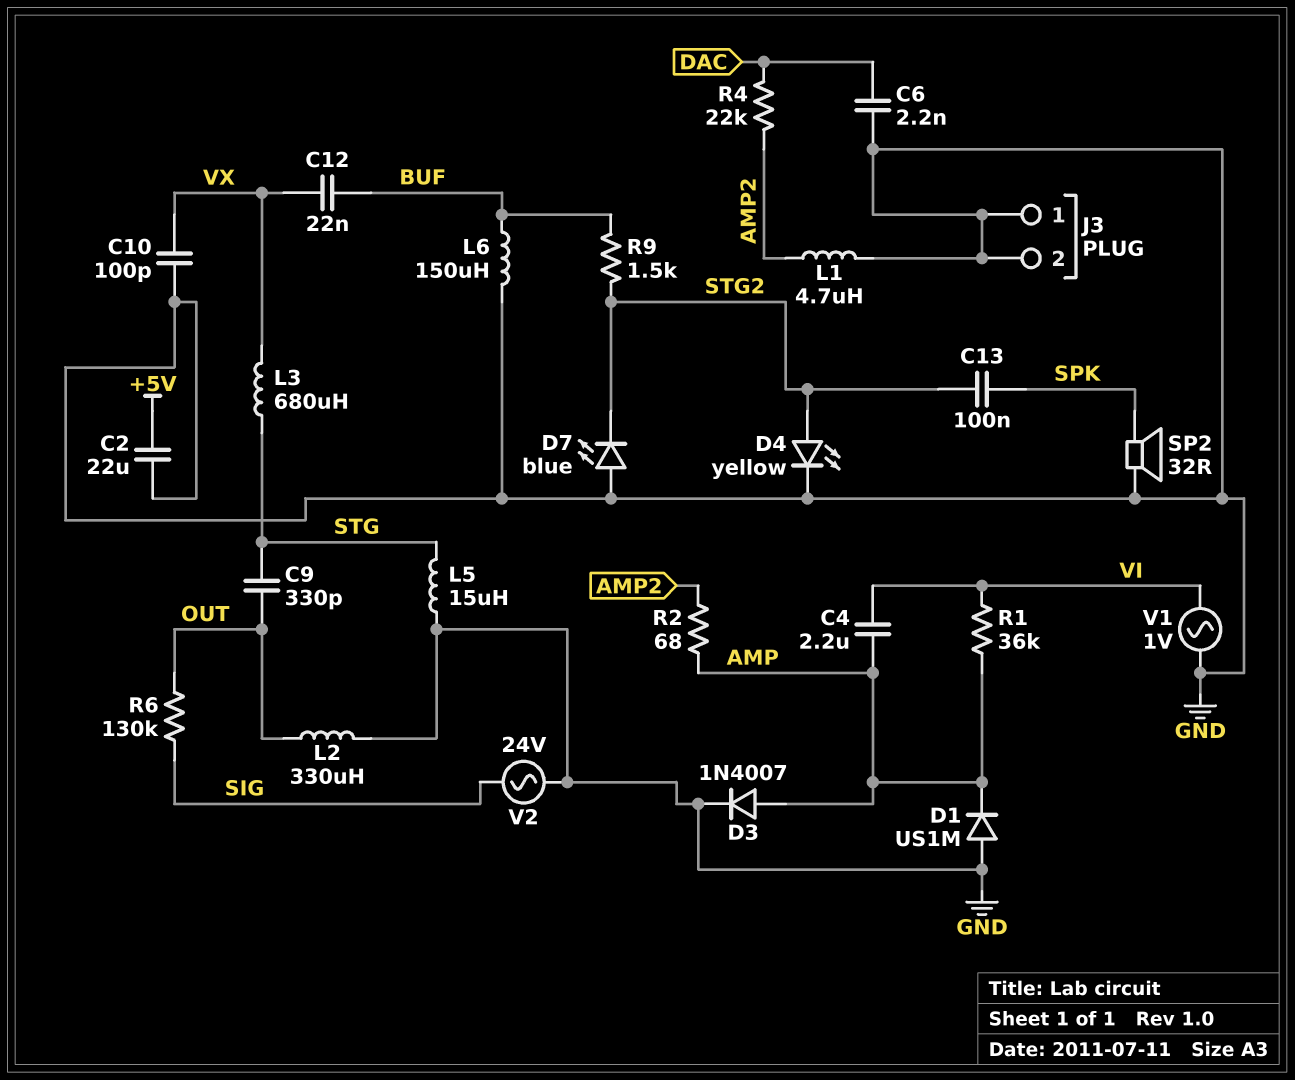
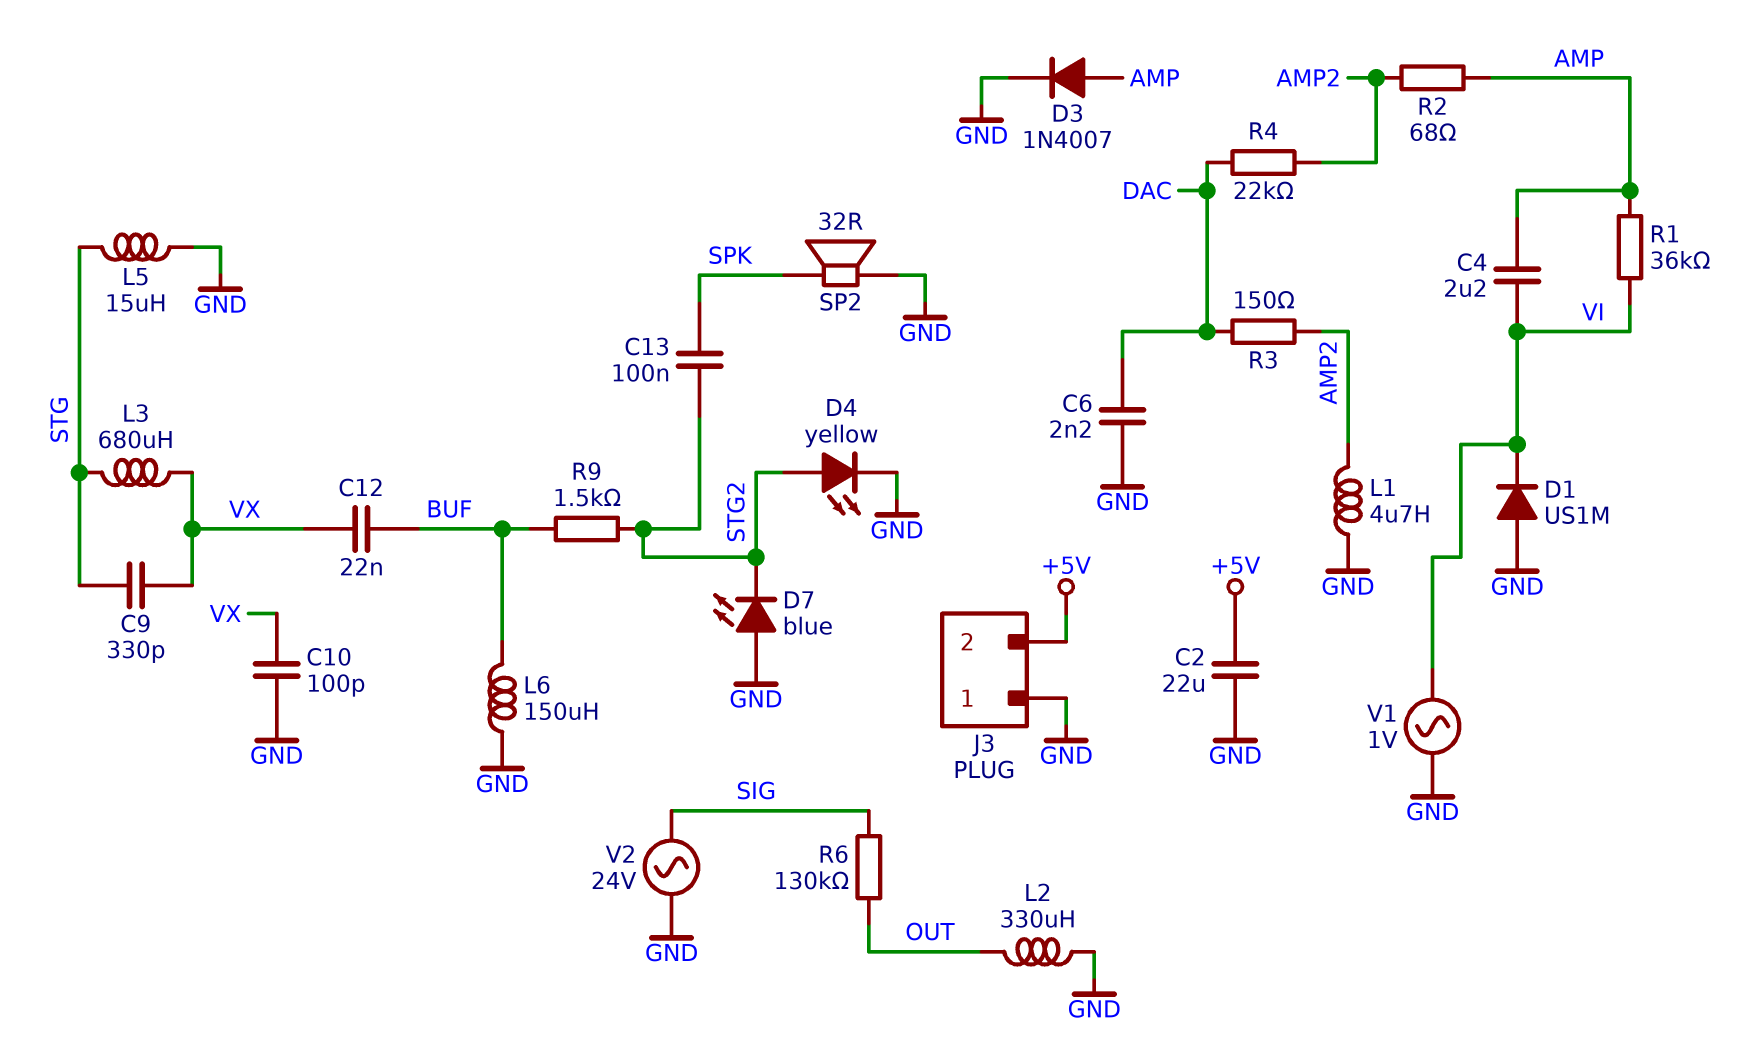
C9: 330pF (OUT, STG) -> 330pF (STG, VX)
D1: diode US1M (A GND, K AMP) -> diode US1M (A GND, K VI)
J3 pin 2: GND -> +5V
R3: none -> 150 (AMP2, DAC)

